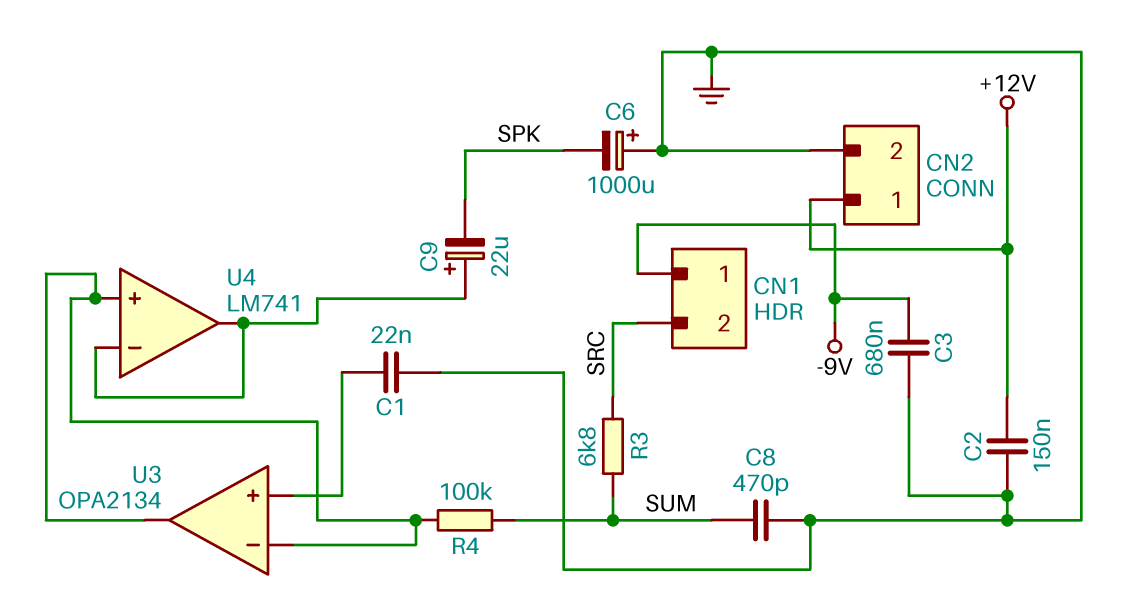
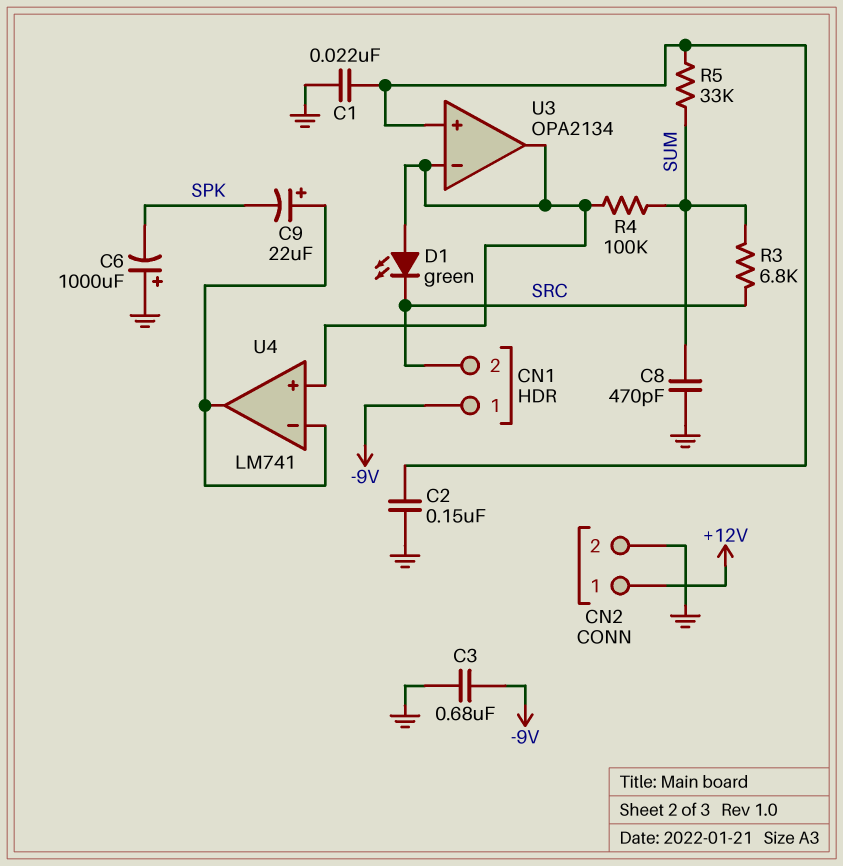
C2: 150nF (+12V, GND) -> 150nF (GND, U3/in+)
D1: none -> LED green (A U3/in-, K SRC)
R5: none -> 33k (SUM, U3/in+)

